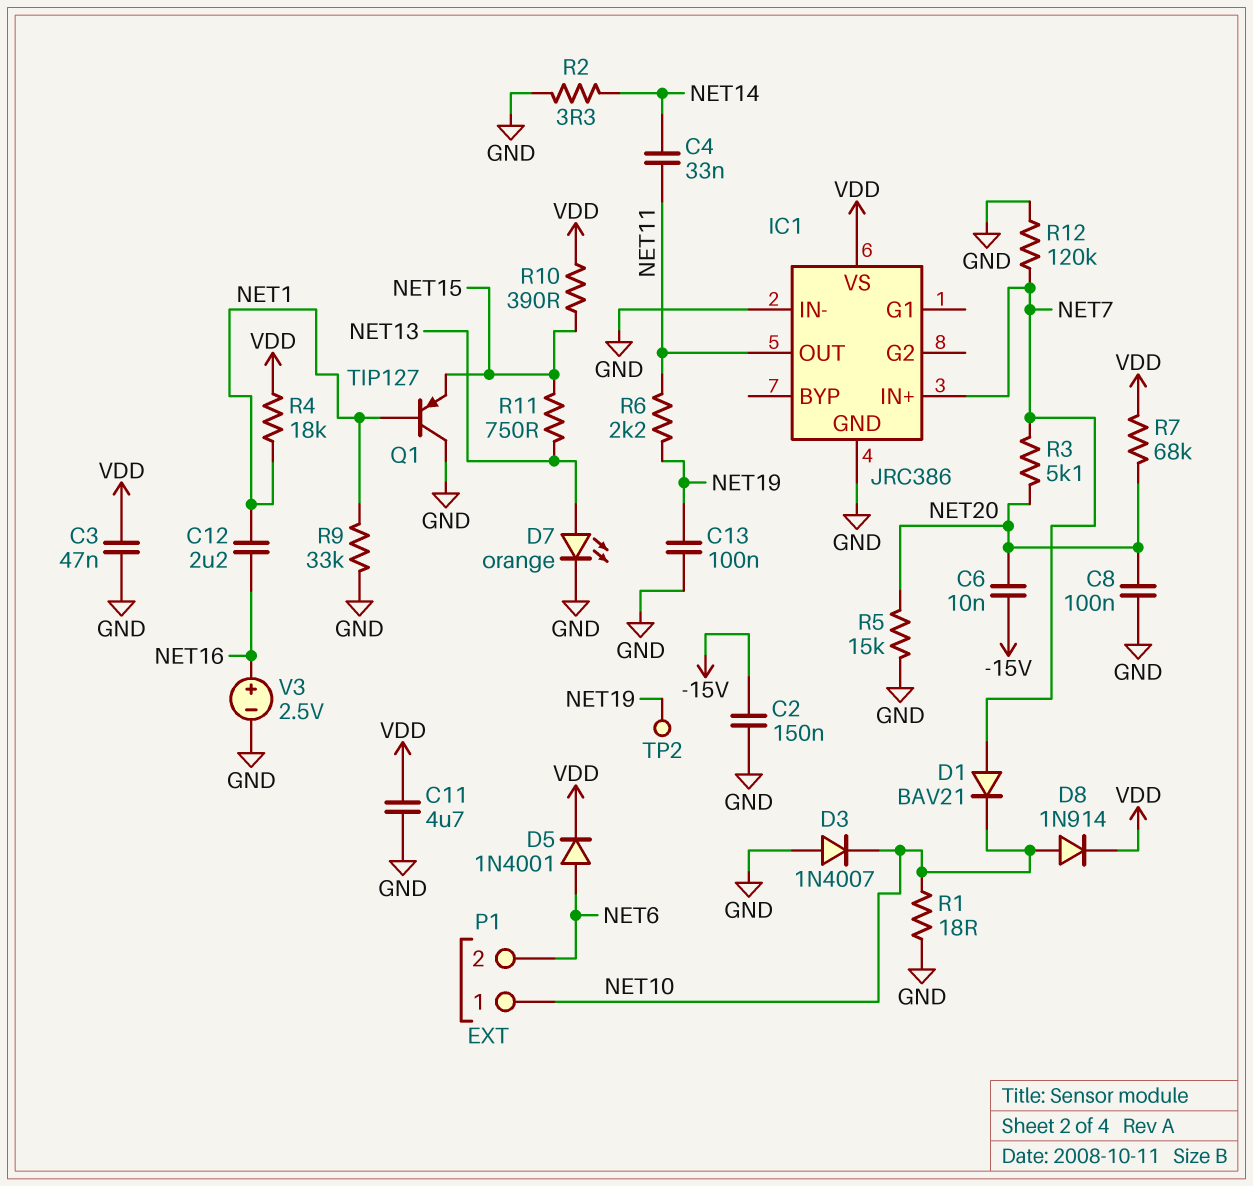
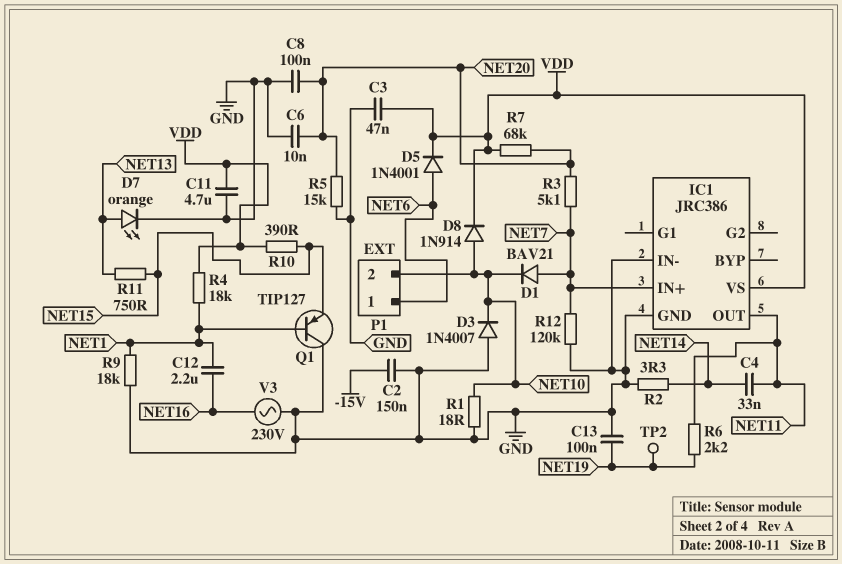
C6: 10nF (-15V, NET20) -> 10nF (GND, NET20)
P1 pin 1: NET10 -> NET6
P1 pin 2: NET6 -> NET10
R9: 33k (GND, NET1) -> 18k (GND, NET1)
V3: 2.5V (plus NET16, minus GND) -> AC 230V (GND, NET16)

